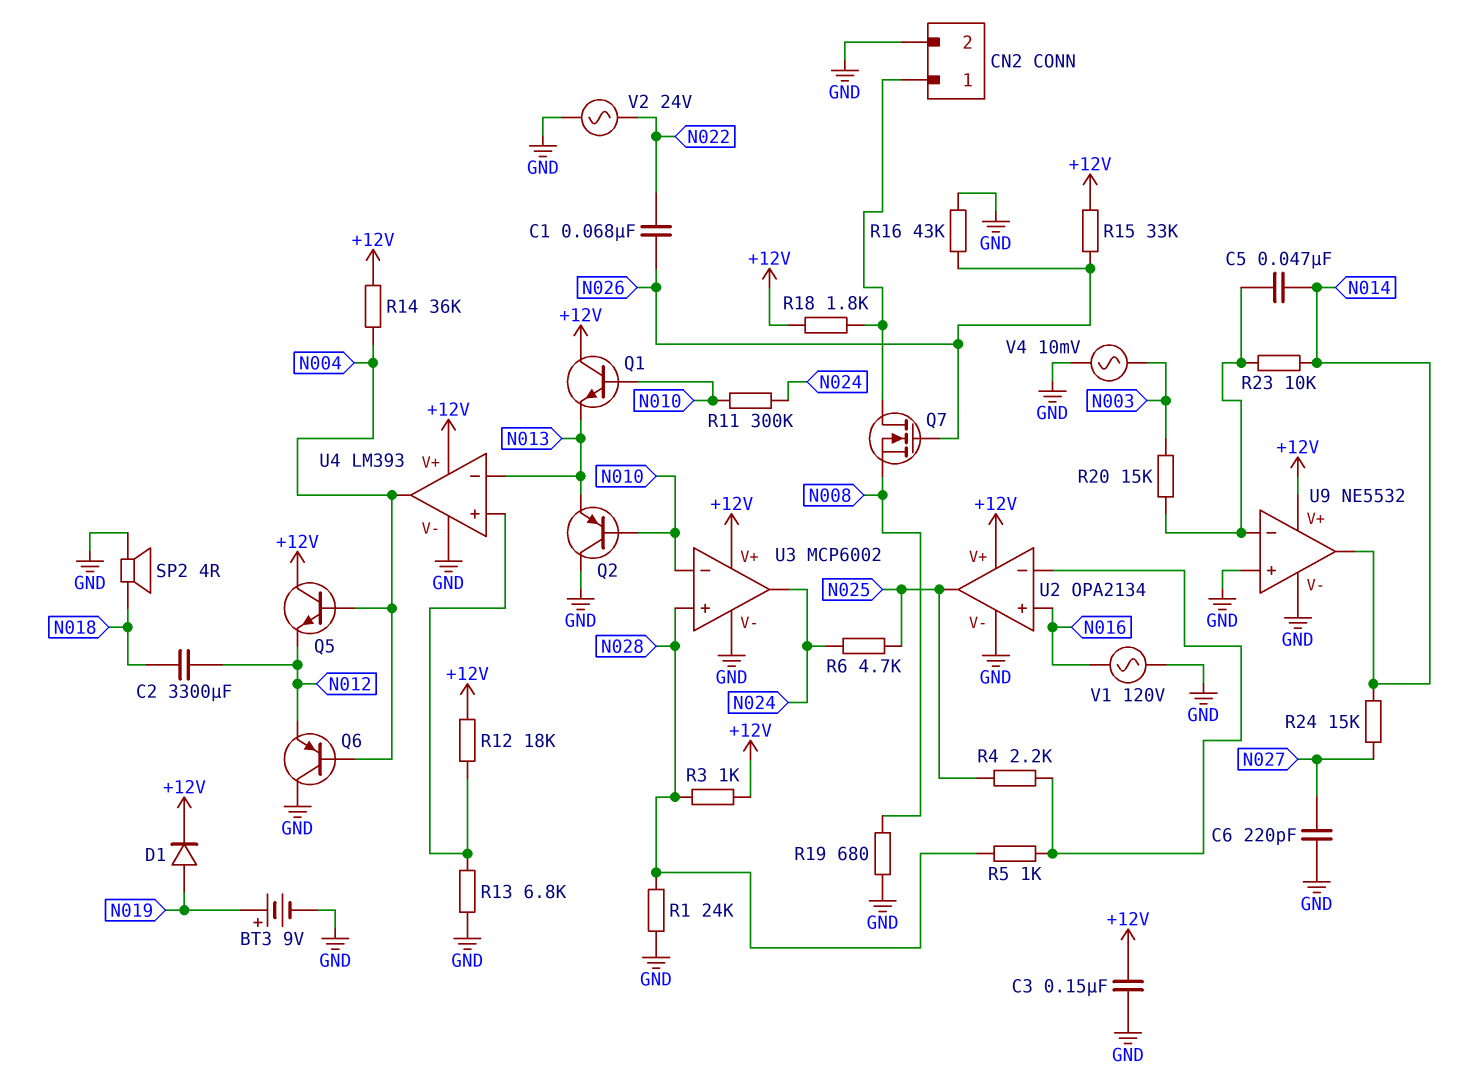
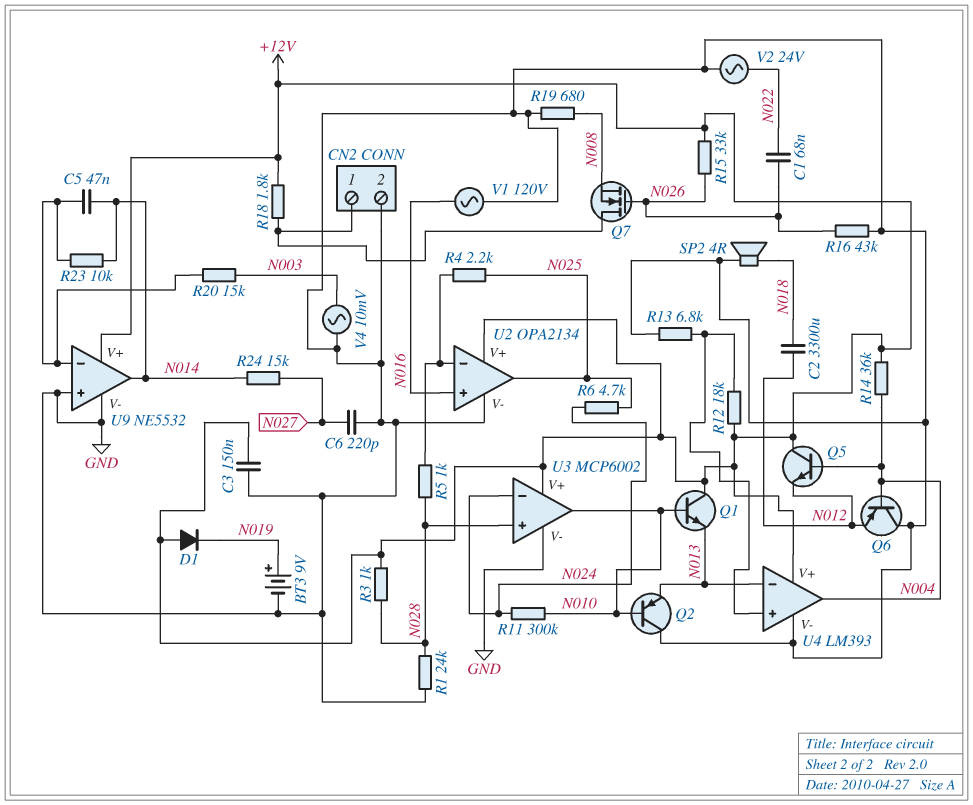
D1: diode (A N019, K +12V) -> diode (A +12V, K N019)
U3 pin in-: N010 -> N024
U3 pin out: N024 -> N010

